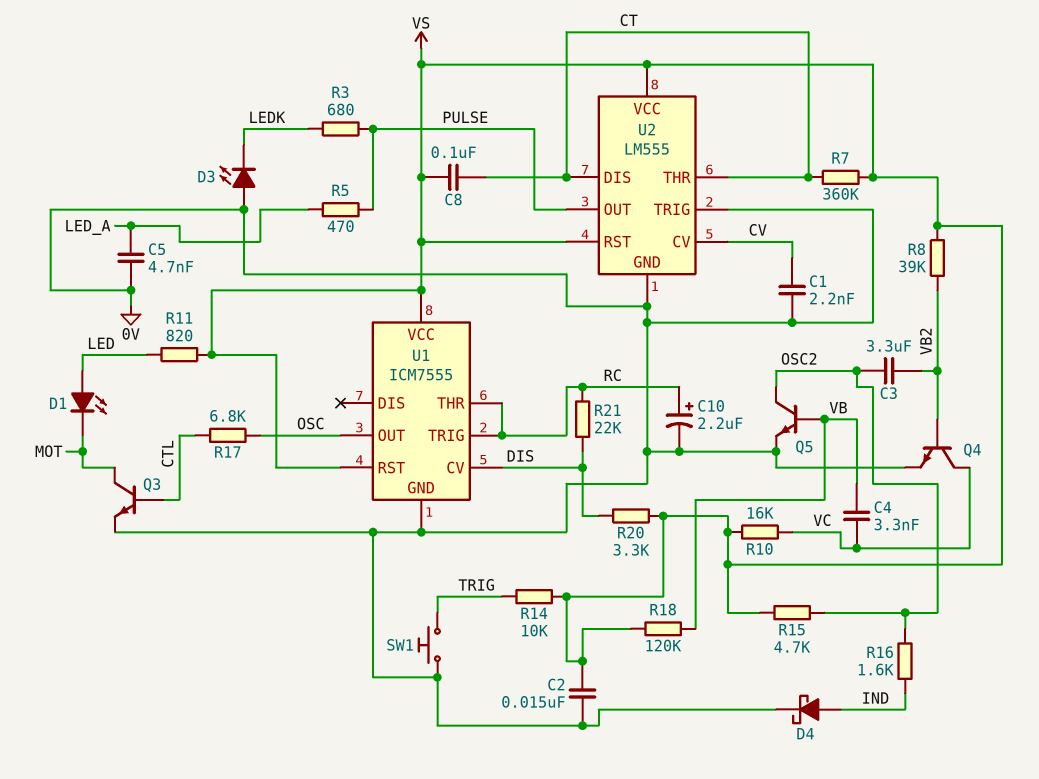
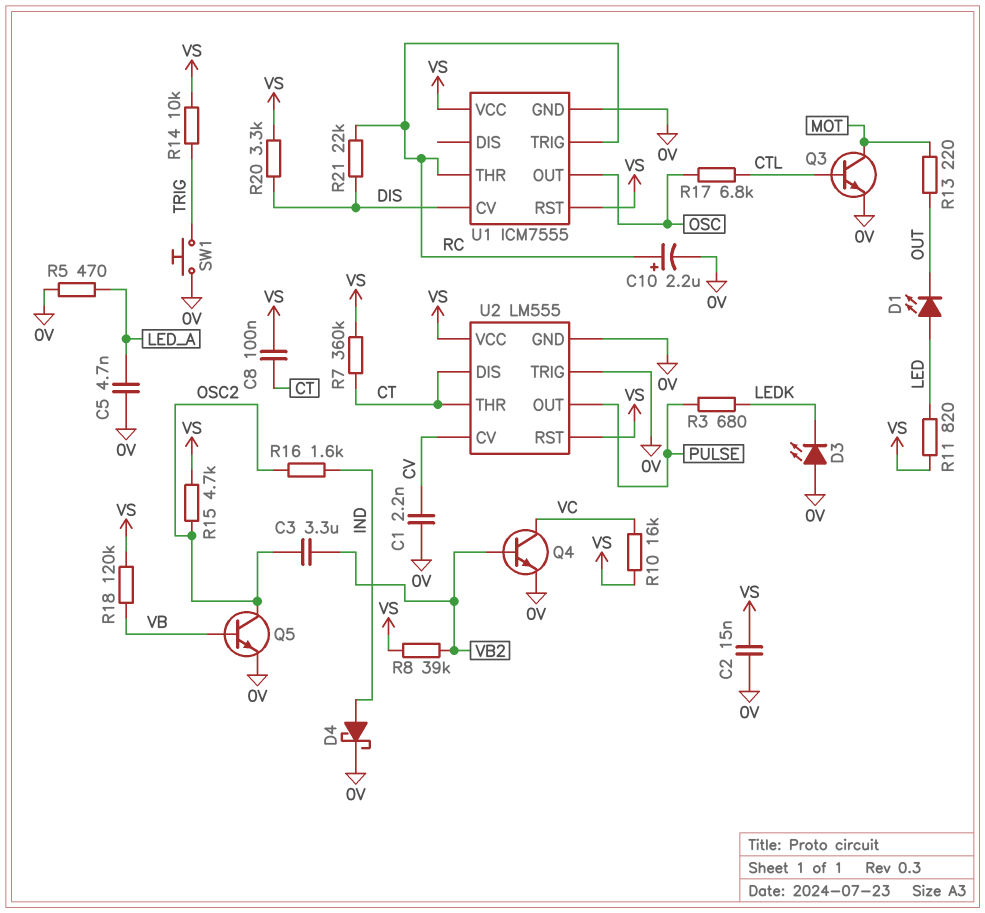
C4: 3.3nF (VB, VC) -> none
D1: LED (A LED, K MOT) -> LED (A LED, K OUT)
R5: 470 (LED_A, PULSE) -> 470 (0V, LED_A)
R13: none -> 220 (MOT, OUT)

